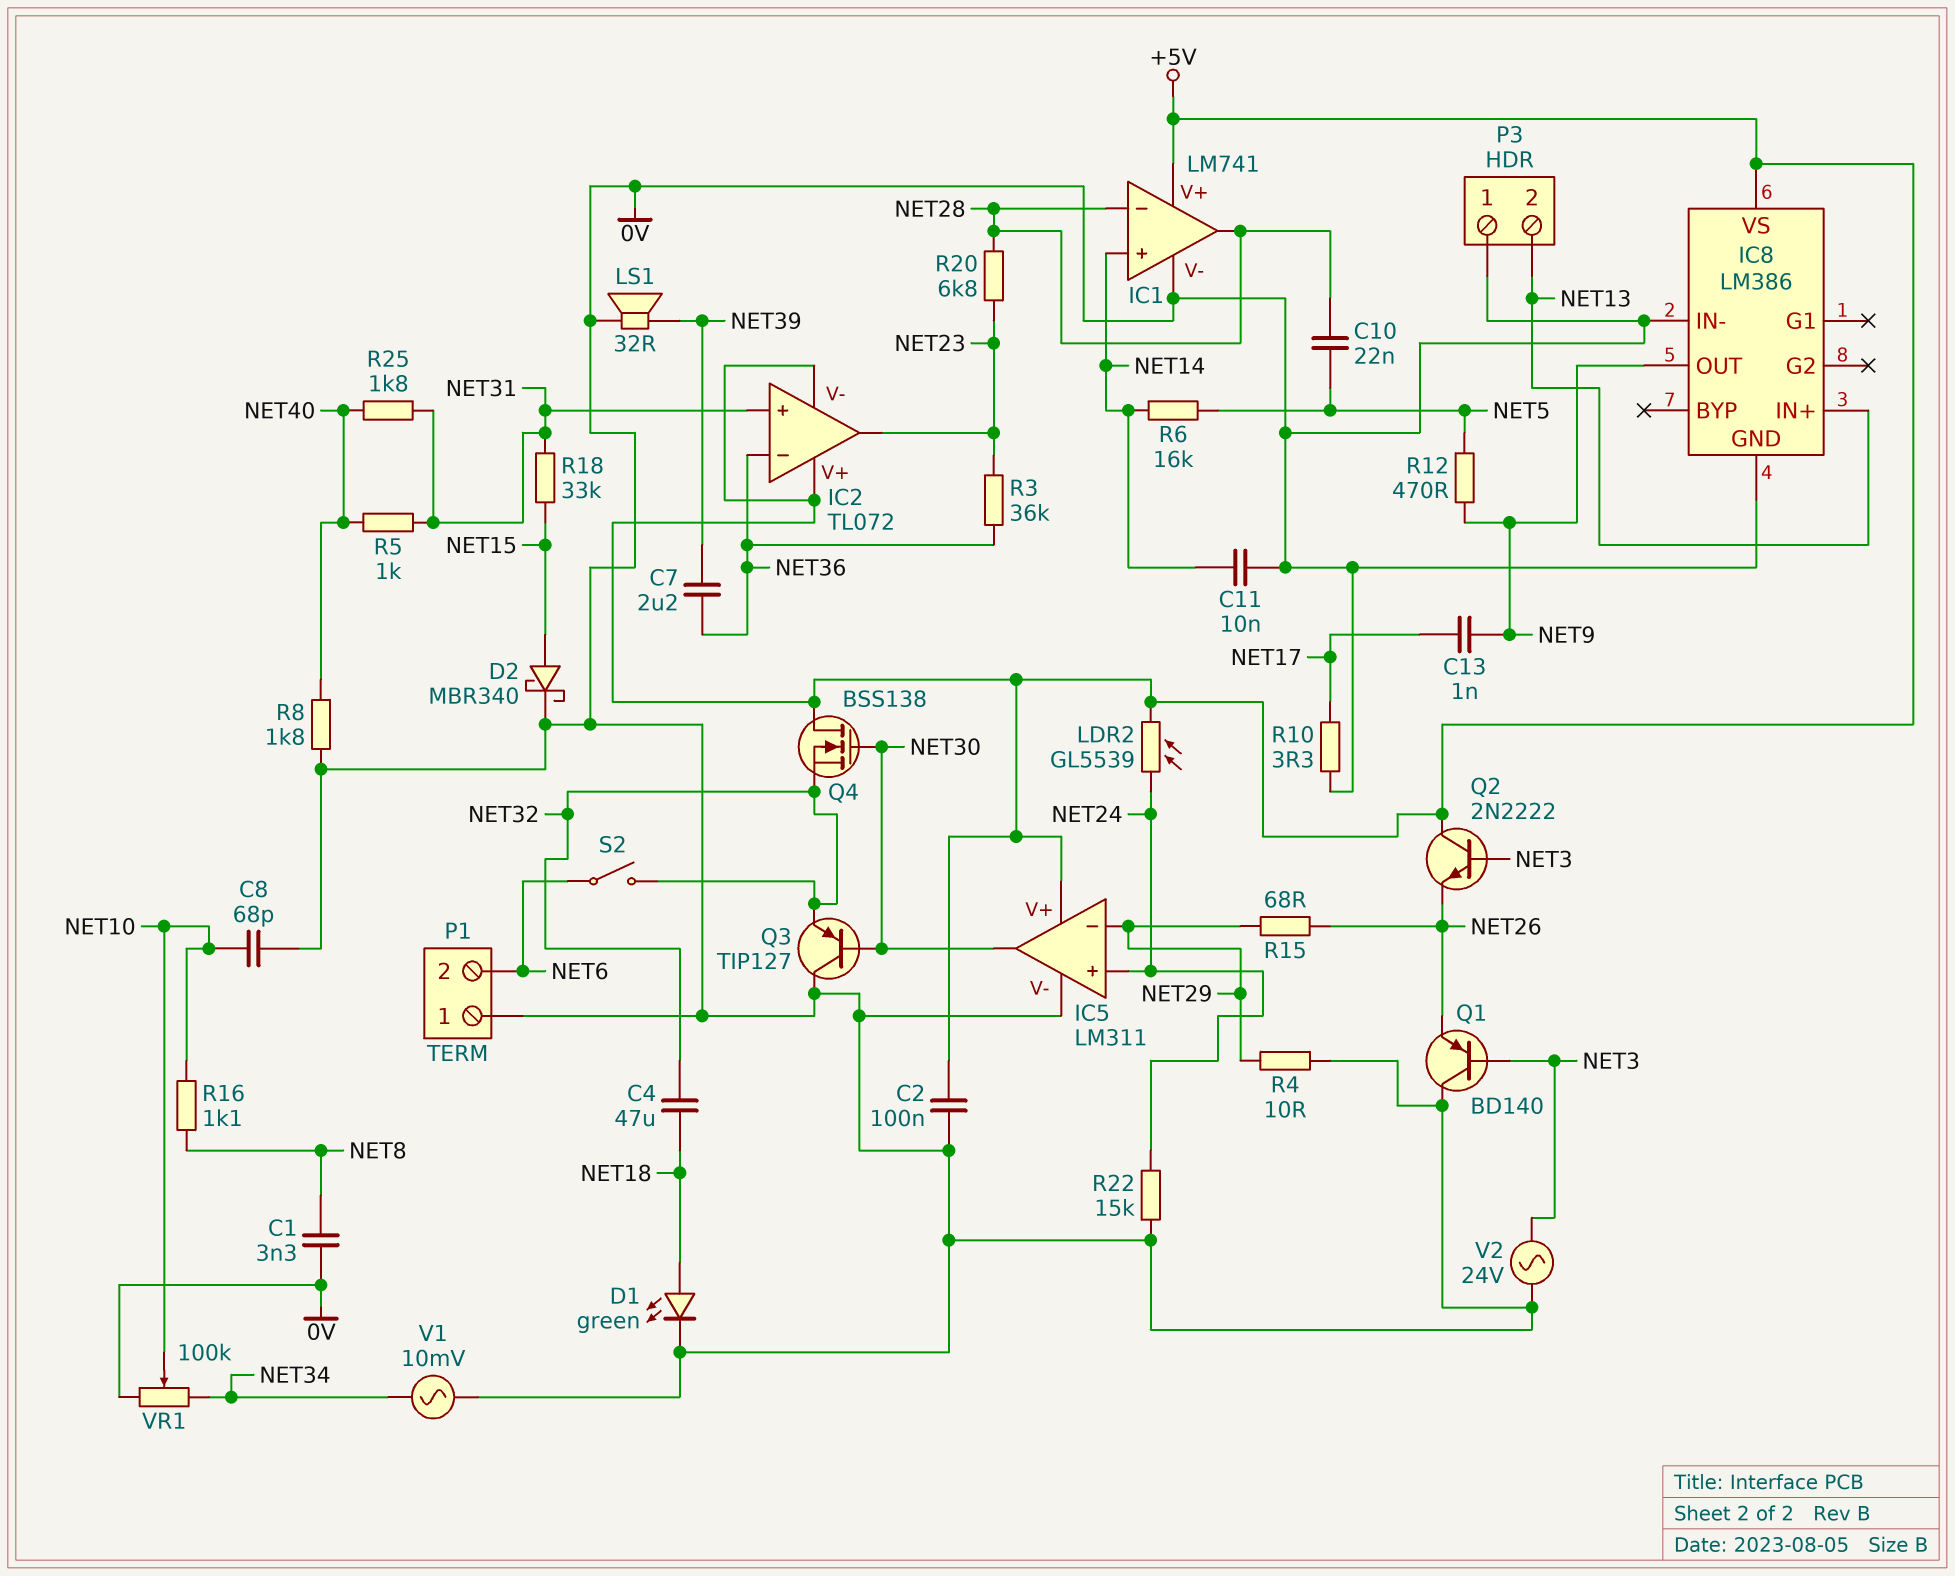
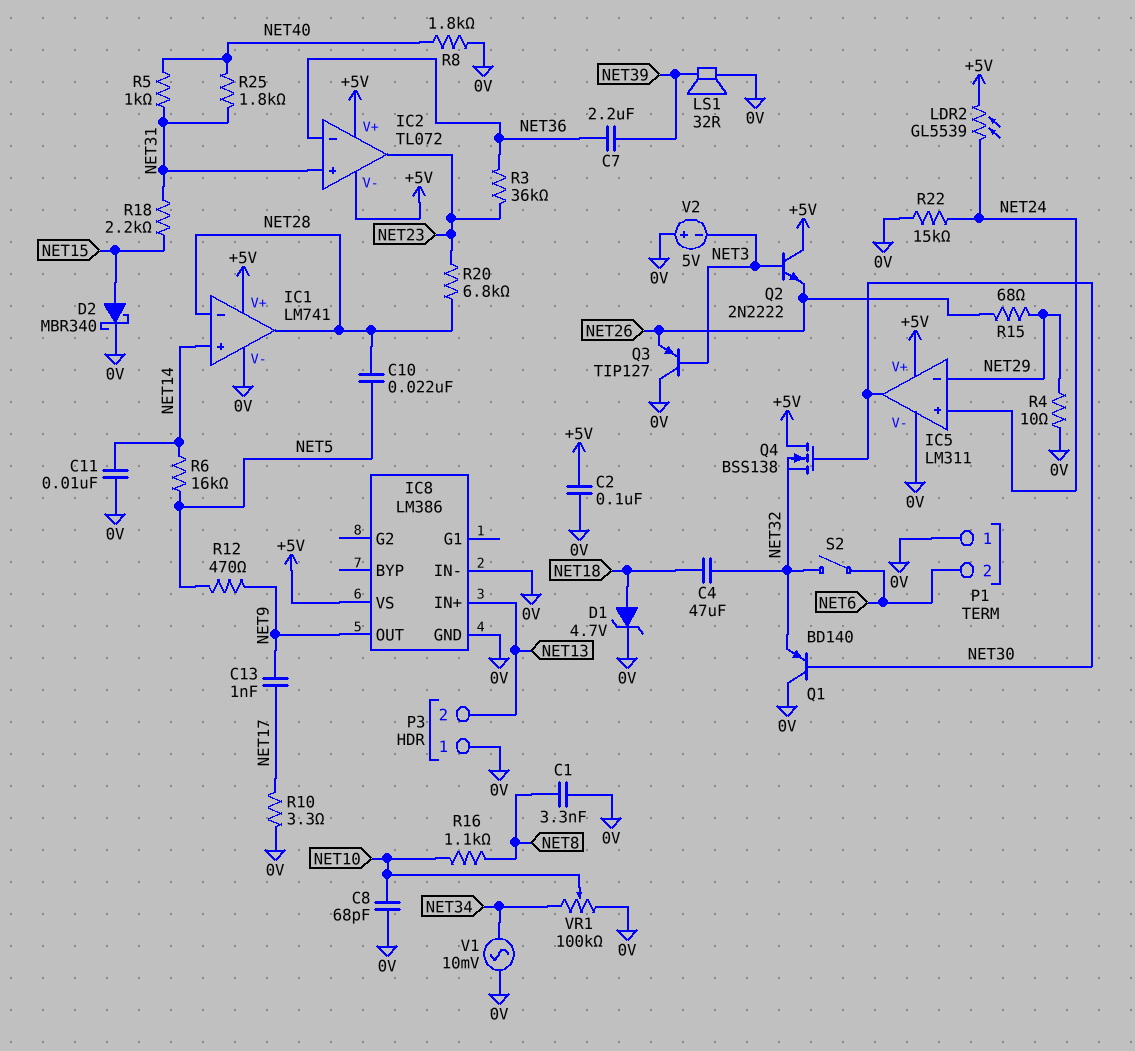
D1: LED green (A NET18, K 0V) -> zener 4.7V (A NET18, K 0V)
Q1: PNP BD140 (B NET3, C 0V, E NET26) -> PNP BD140 (B NET30, C 0V, E NET32)
Q3: PNP TIP127 (B NET30, C 0V, E NET32) -> PNP TIP127 (B NET3, C 0V, E NET26)
R18: 33k (NET15, NET31) -> 2.2k (NET15, NET31)
V2: AC 24V (0V, NET3) -> 5V (plus 0V, minus NET3)

